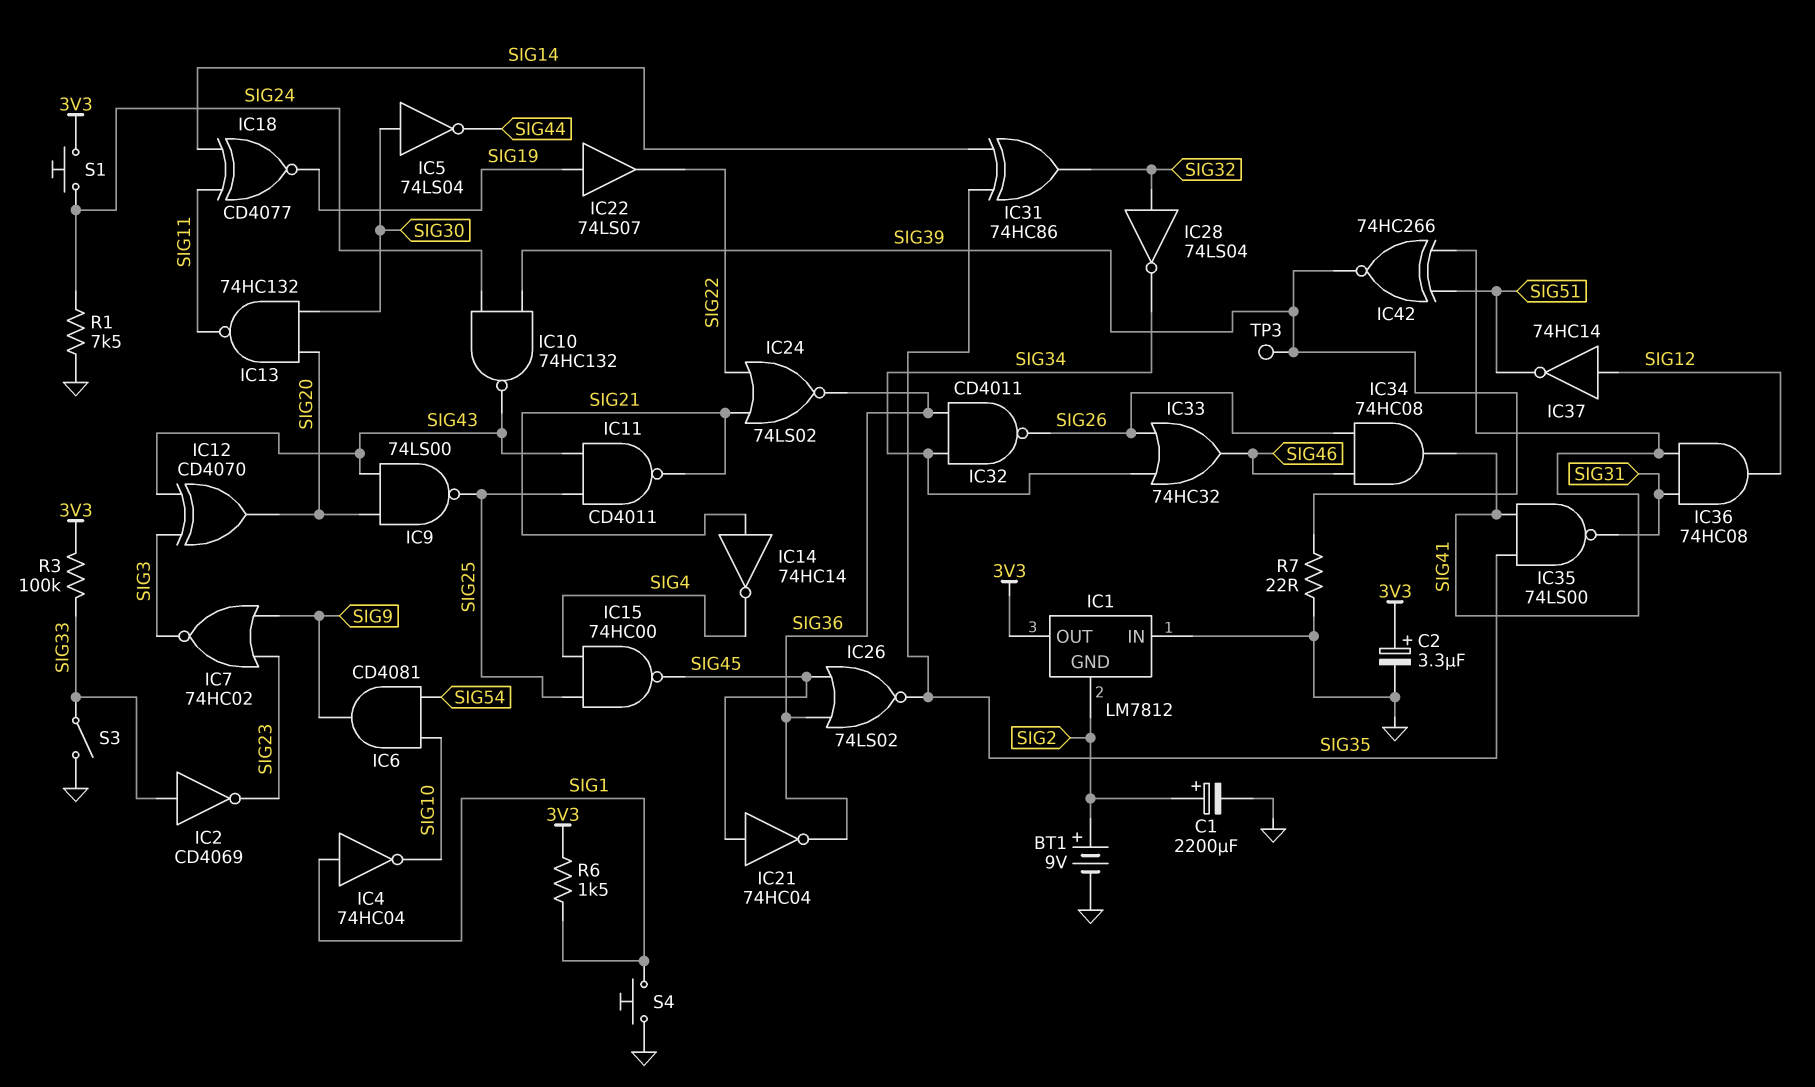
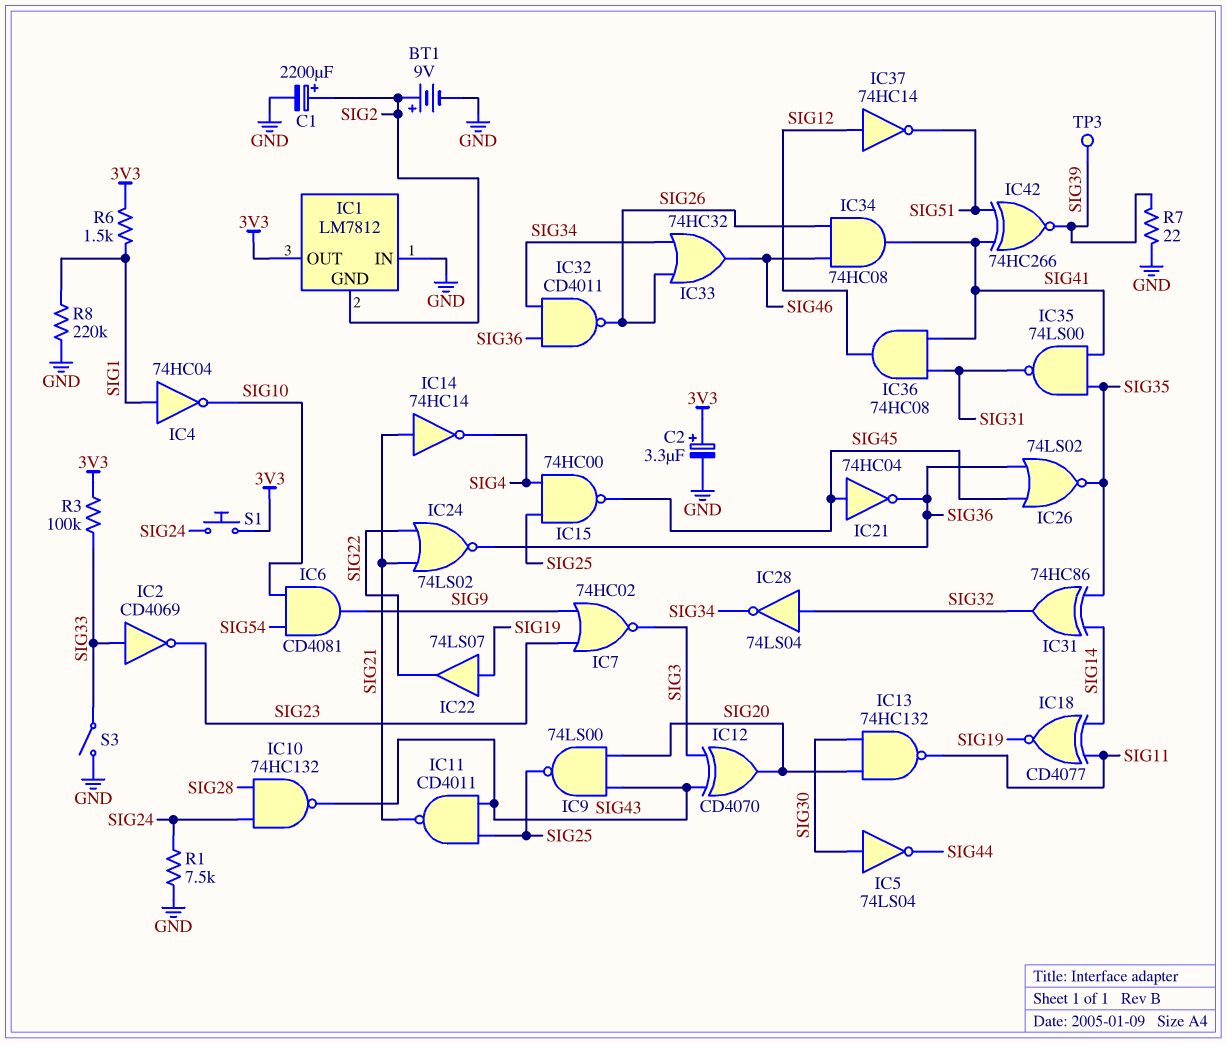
IC10: NAND 74HC132 (in SIG24, in SIG39, out SIG43) -> NAND 74HC132 (in SIG24, in SIG28, out SIG43)
R8: none -> 220k (GND, SIG1)
S4: button (GND, SIG1) -> none

